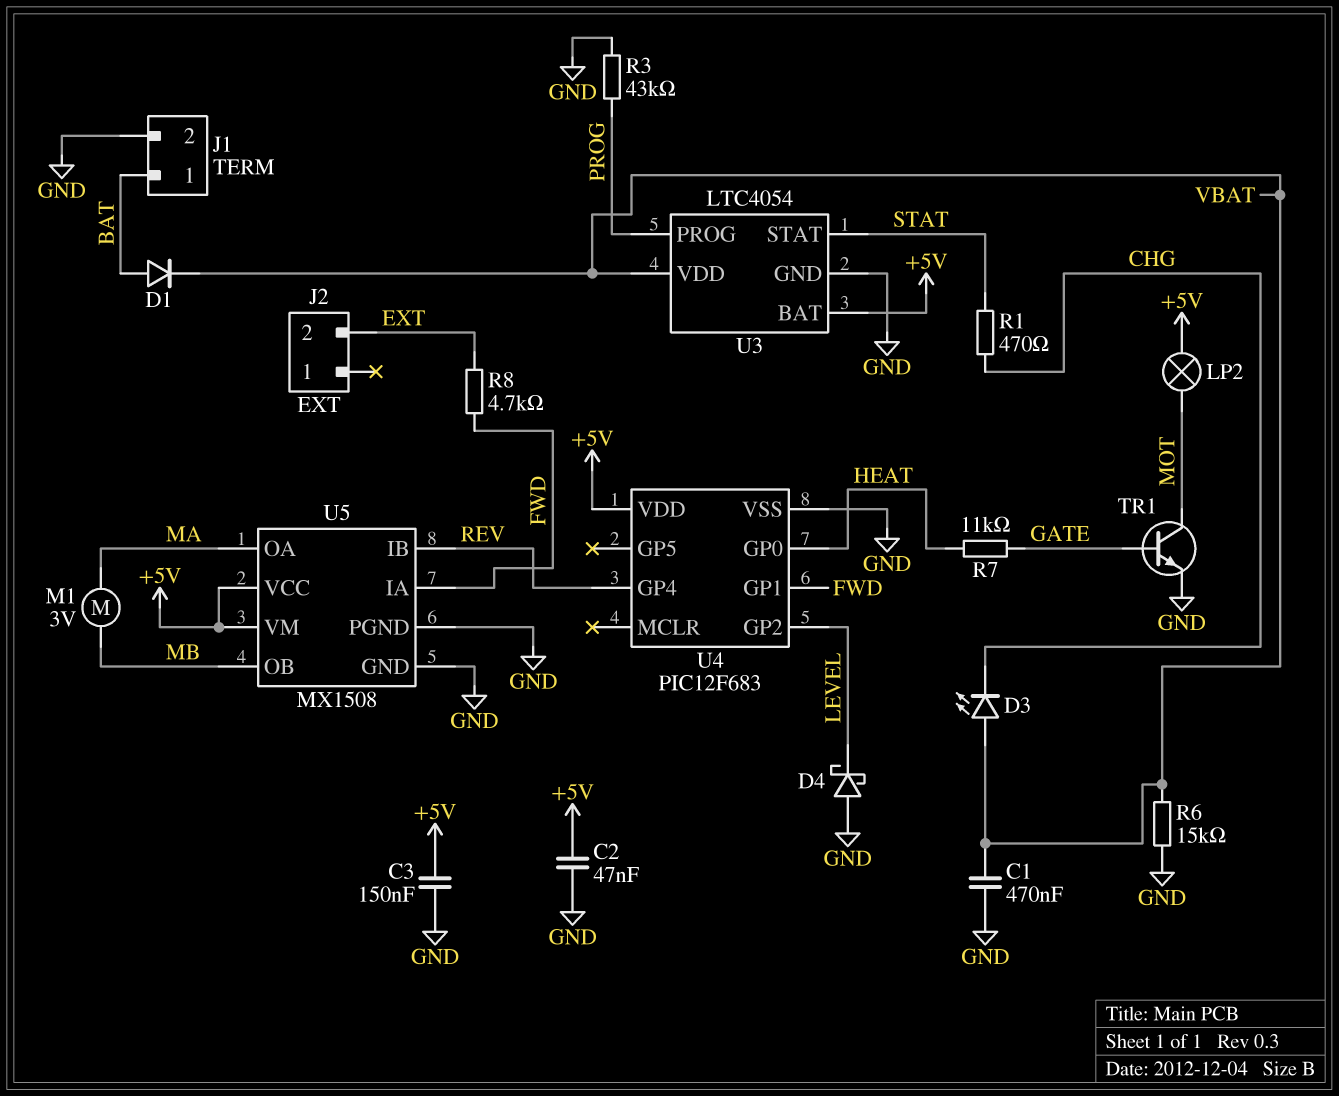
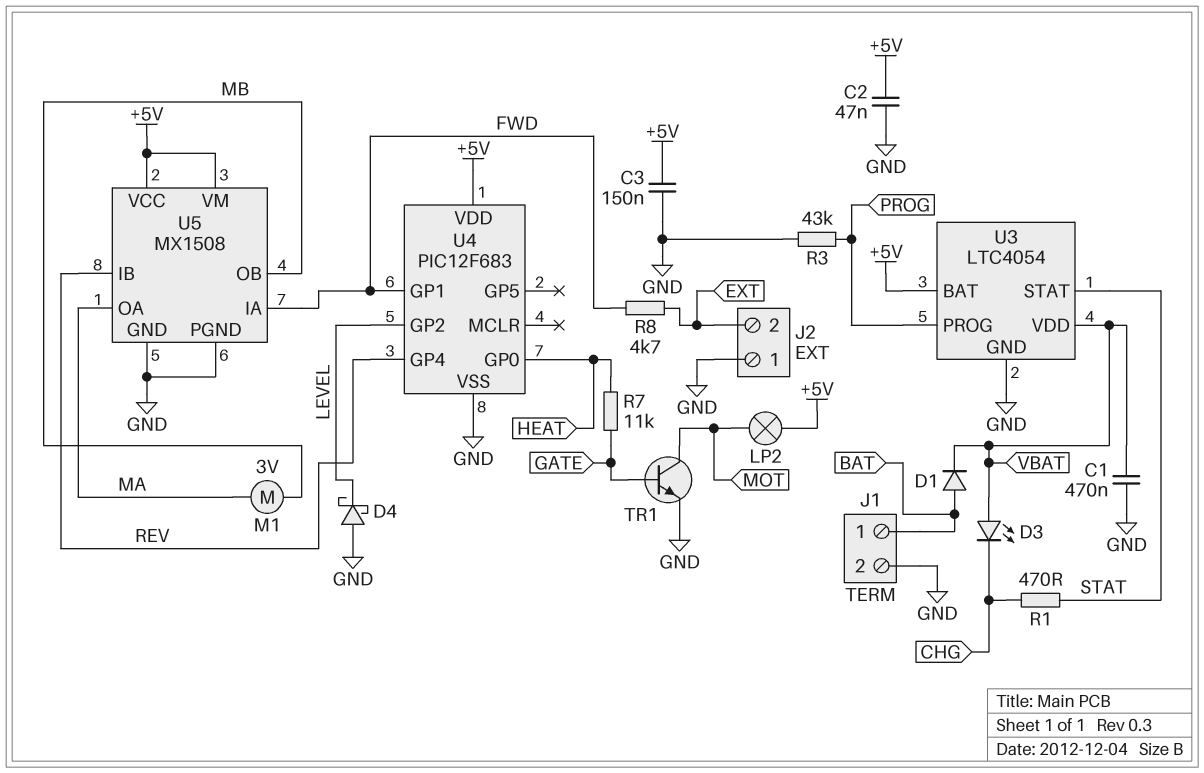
J2 pin 1: none -> GND
R6: 15k (GND, VBAT) -> none

